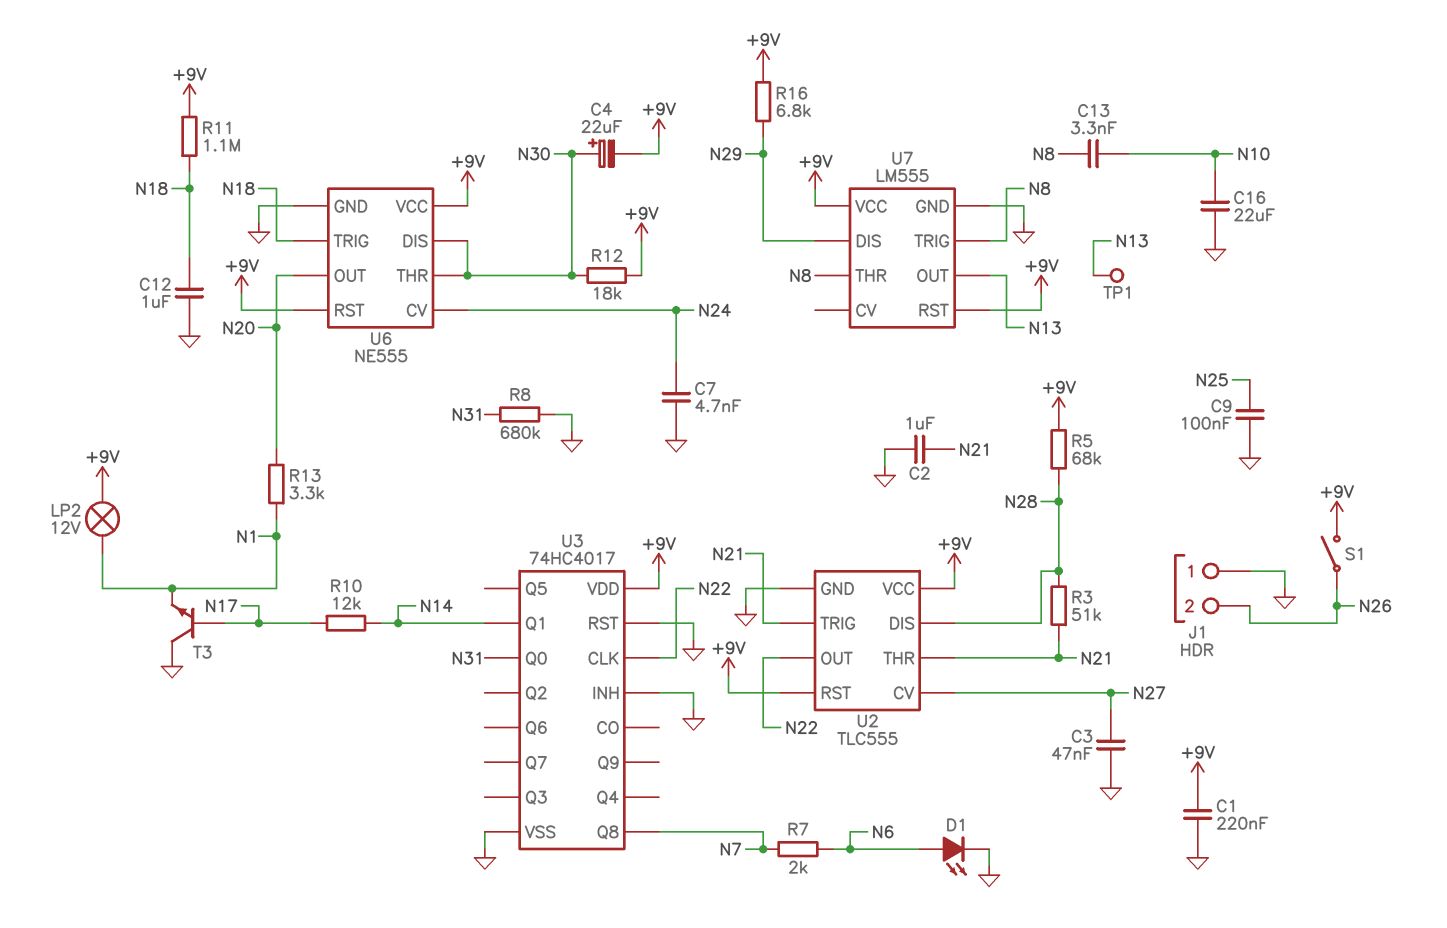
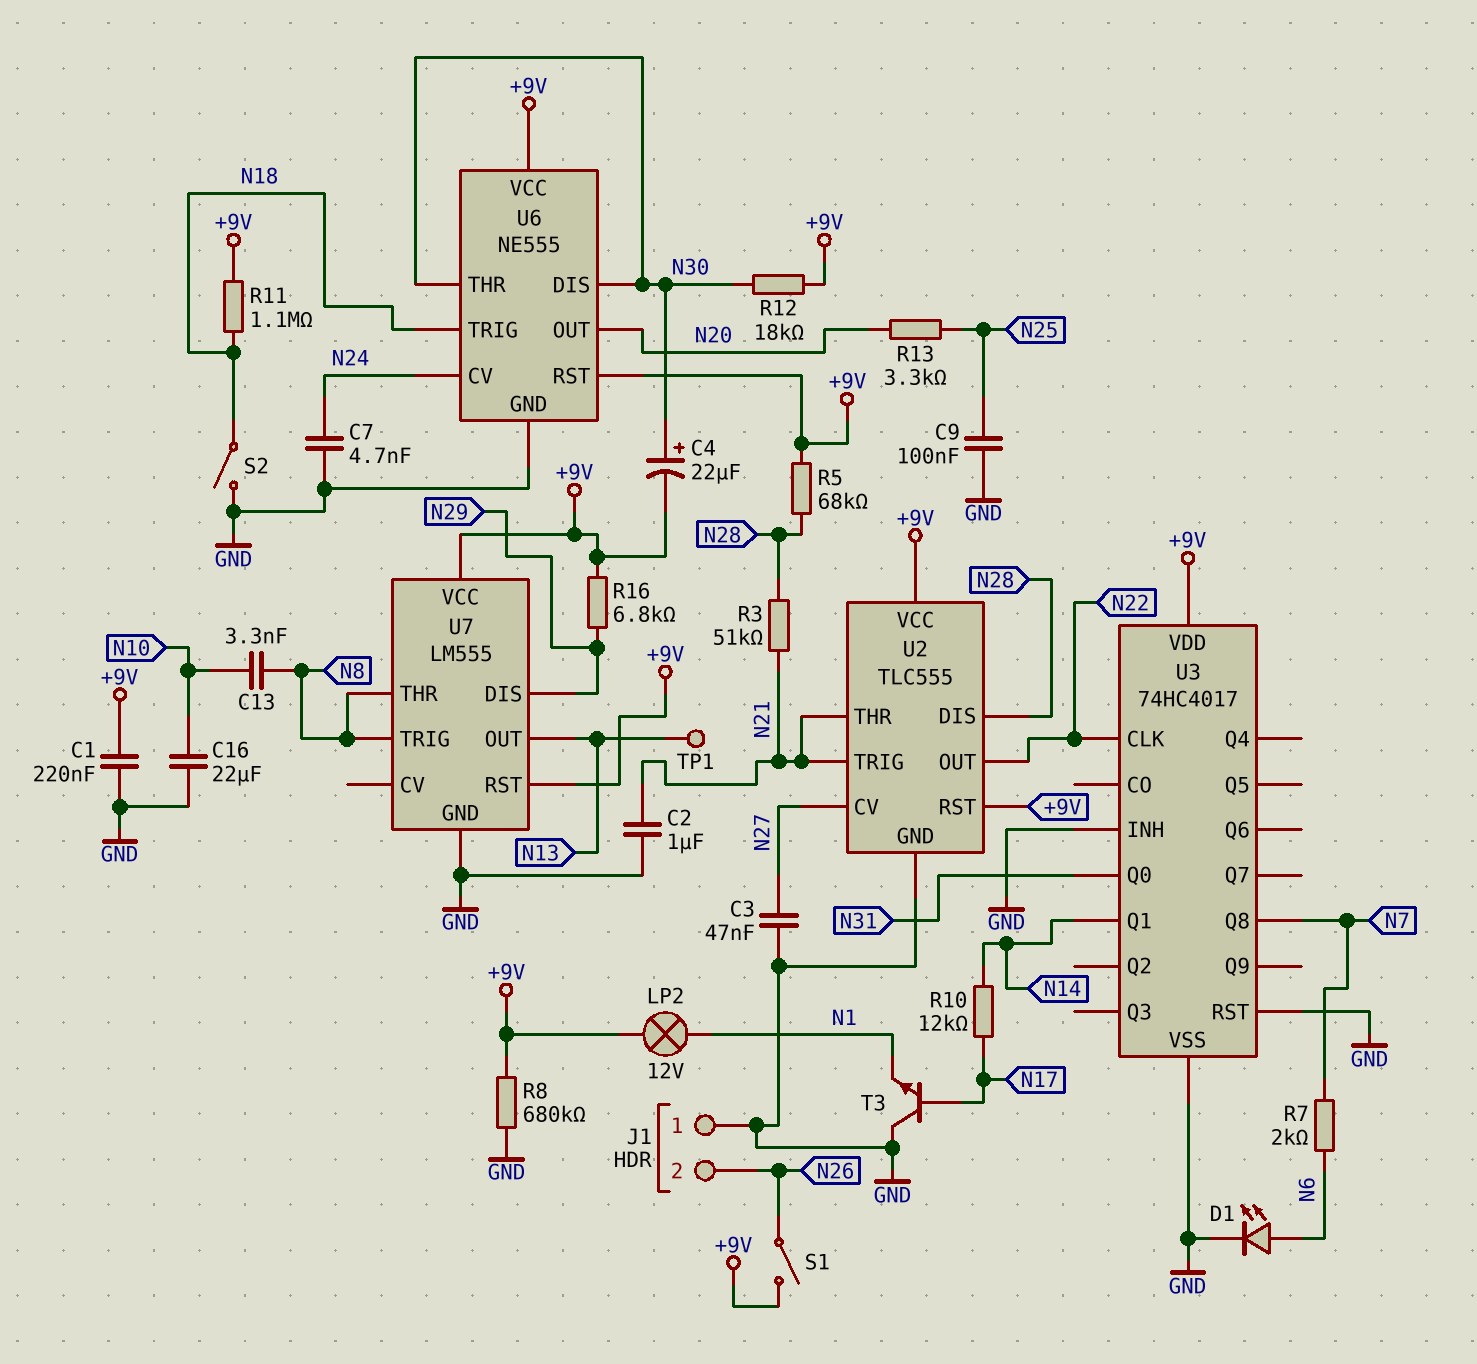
C12: 1uF (GND, N18) -> none
R8: 680k (GND, N31) -> 680k (+9V, GND)
R13: 3.3k (N1, N20) -> 3.3k (N20, N25)
S2: none -> switch (GND, N18)

